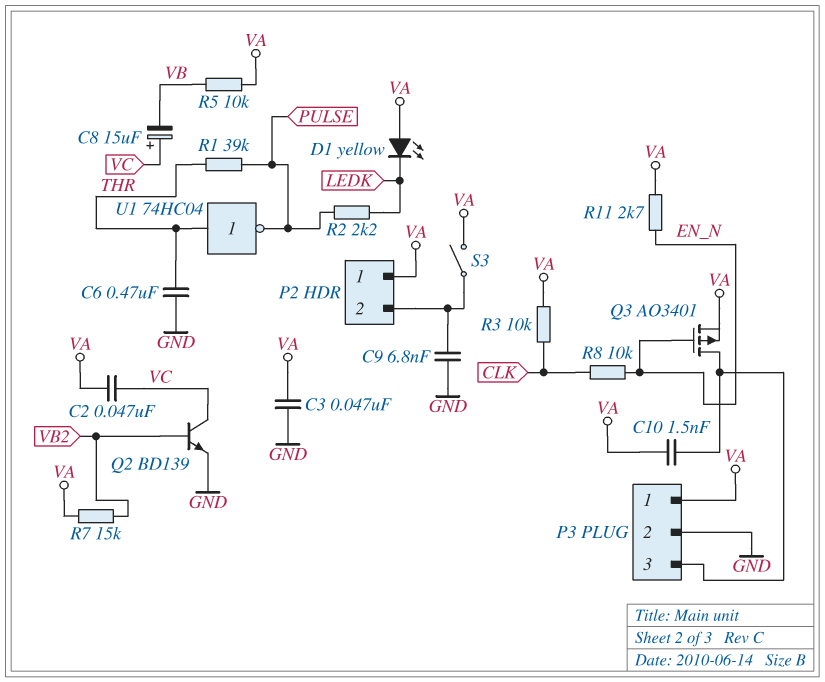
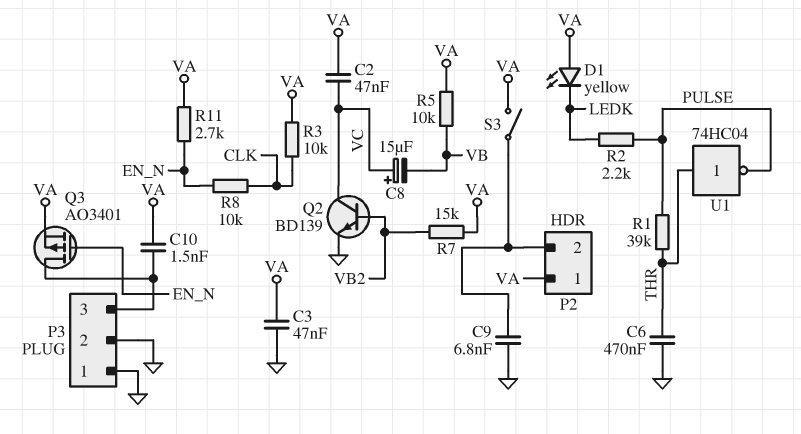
P3 pin 1: VA -> GND

